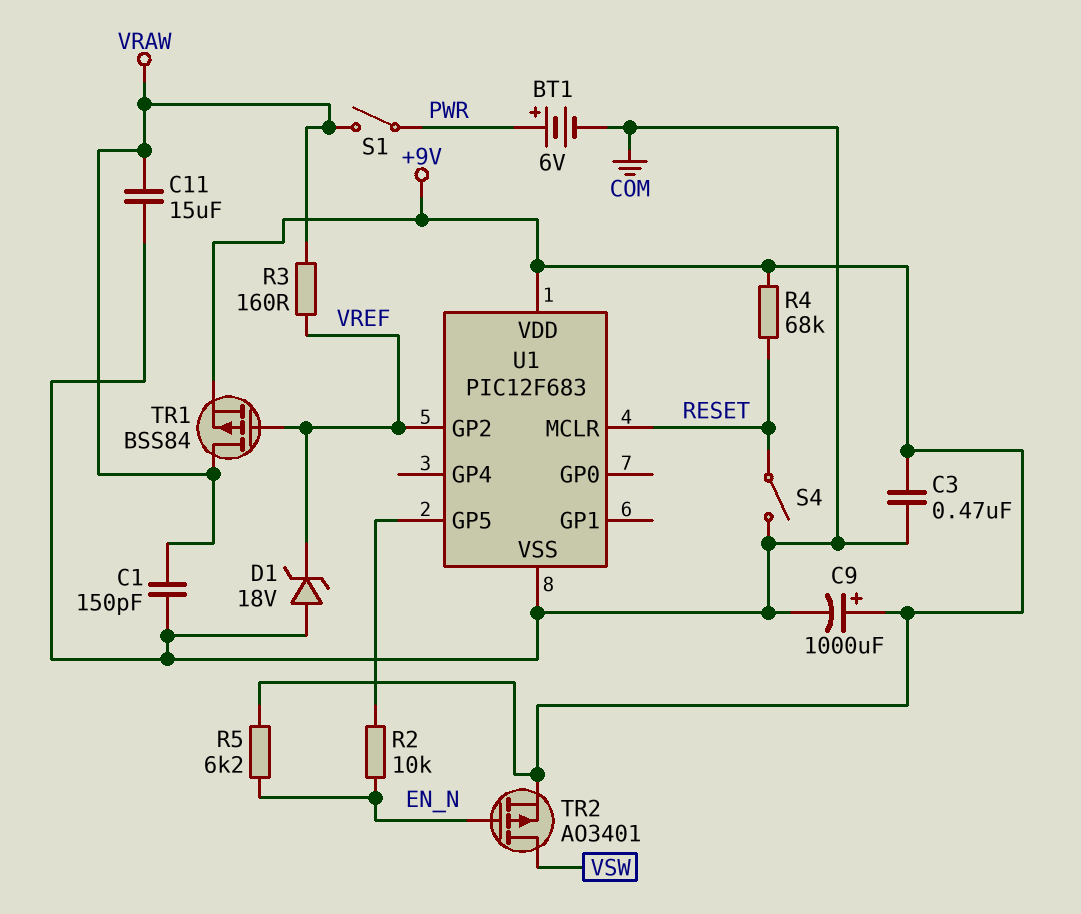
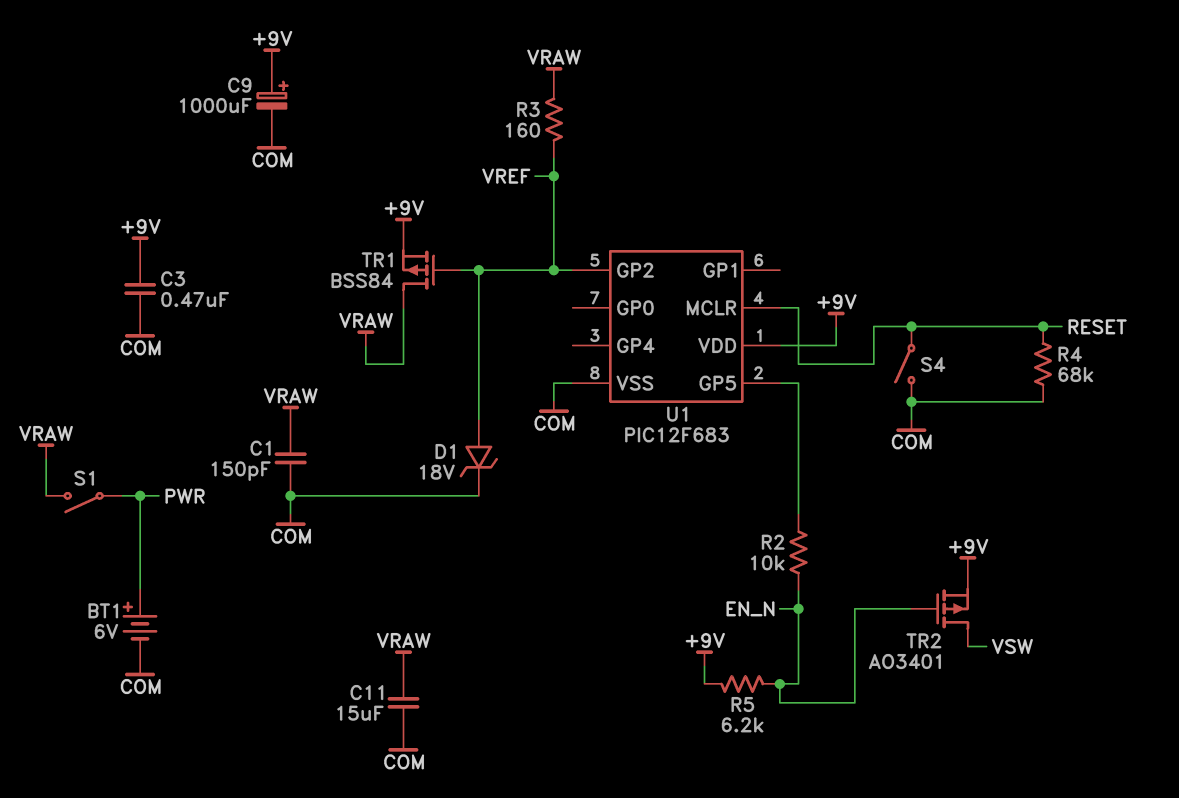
D1: zener 18V (A COM, K VREF) -> zener 18V (A VREF, K COM)
R4: 68k (+9V, RESET) -> 68k (COM, RESET)

